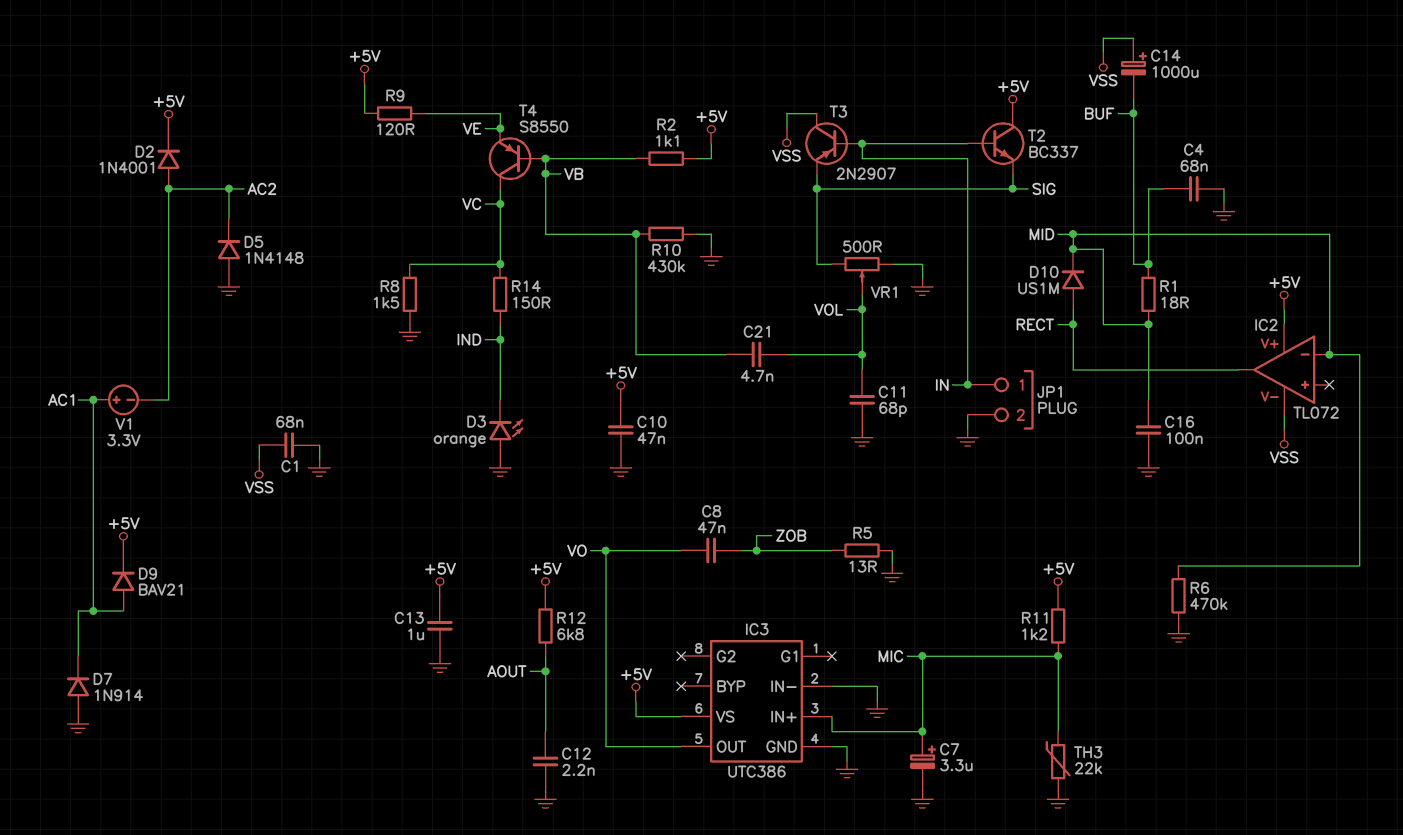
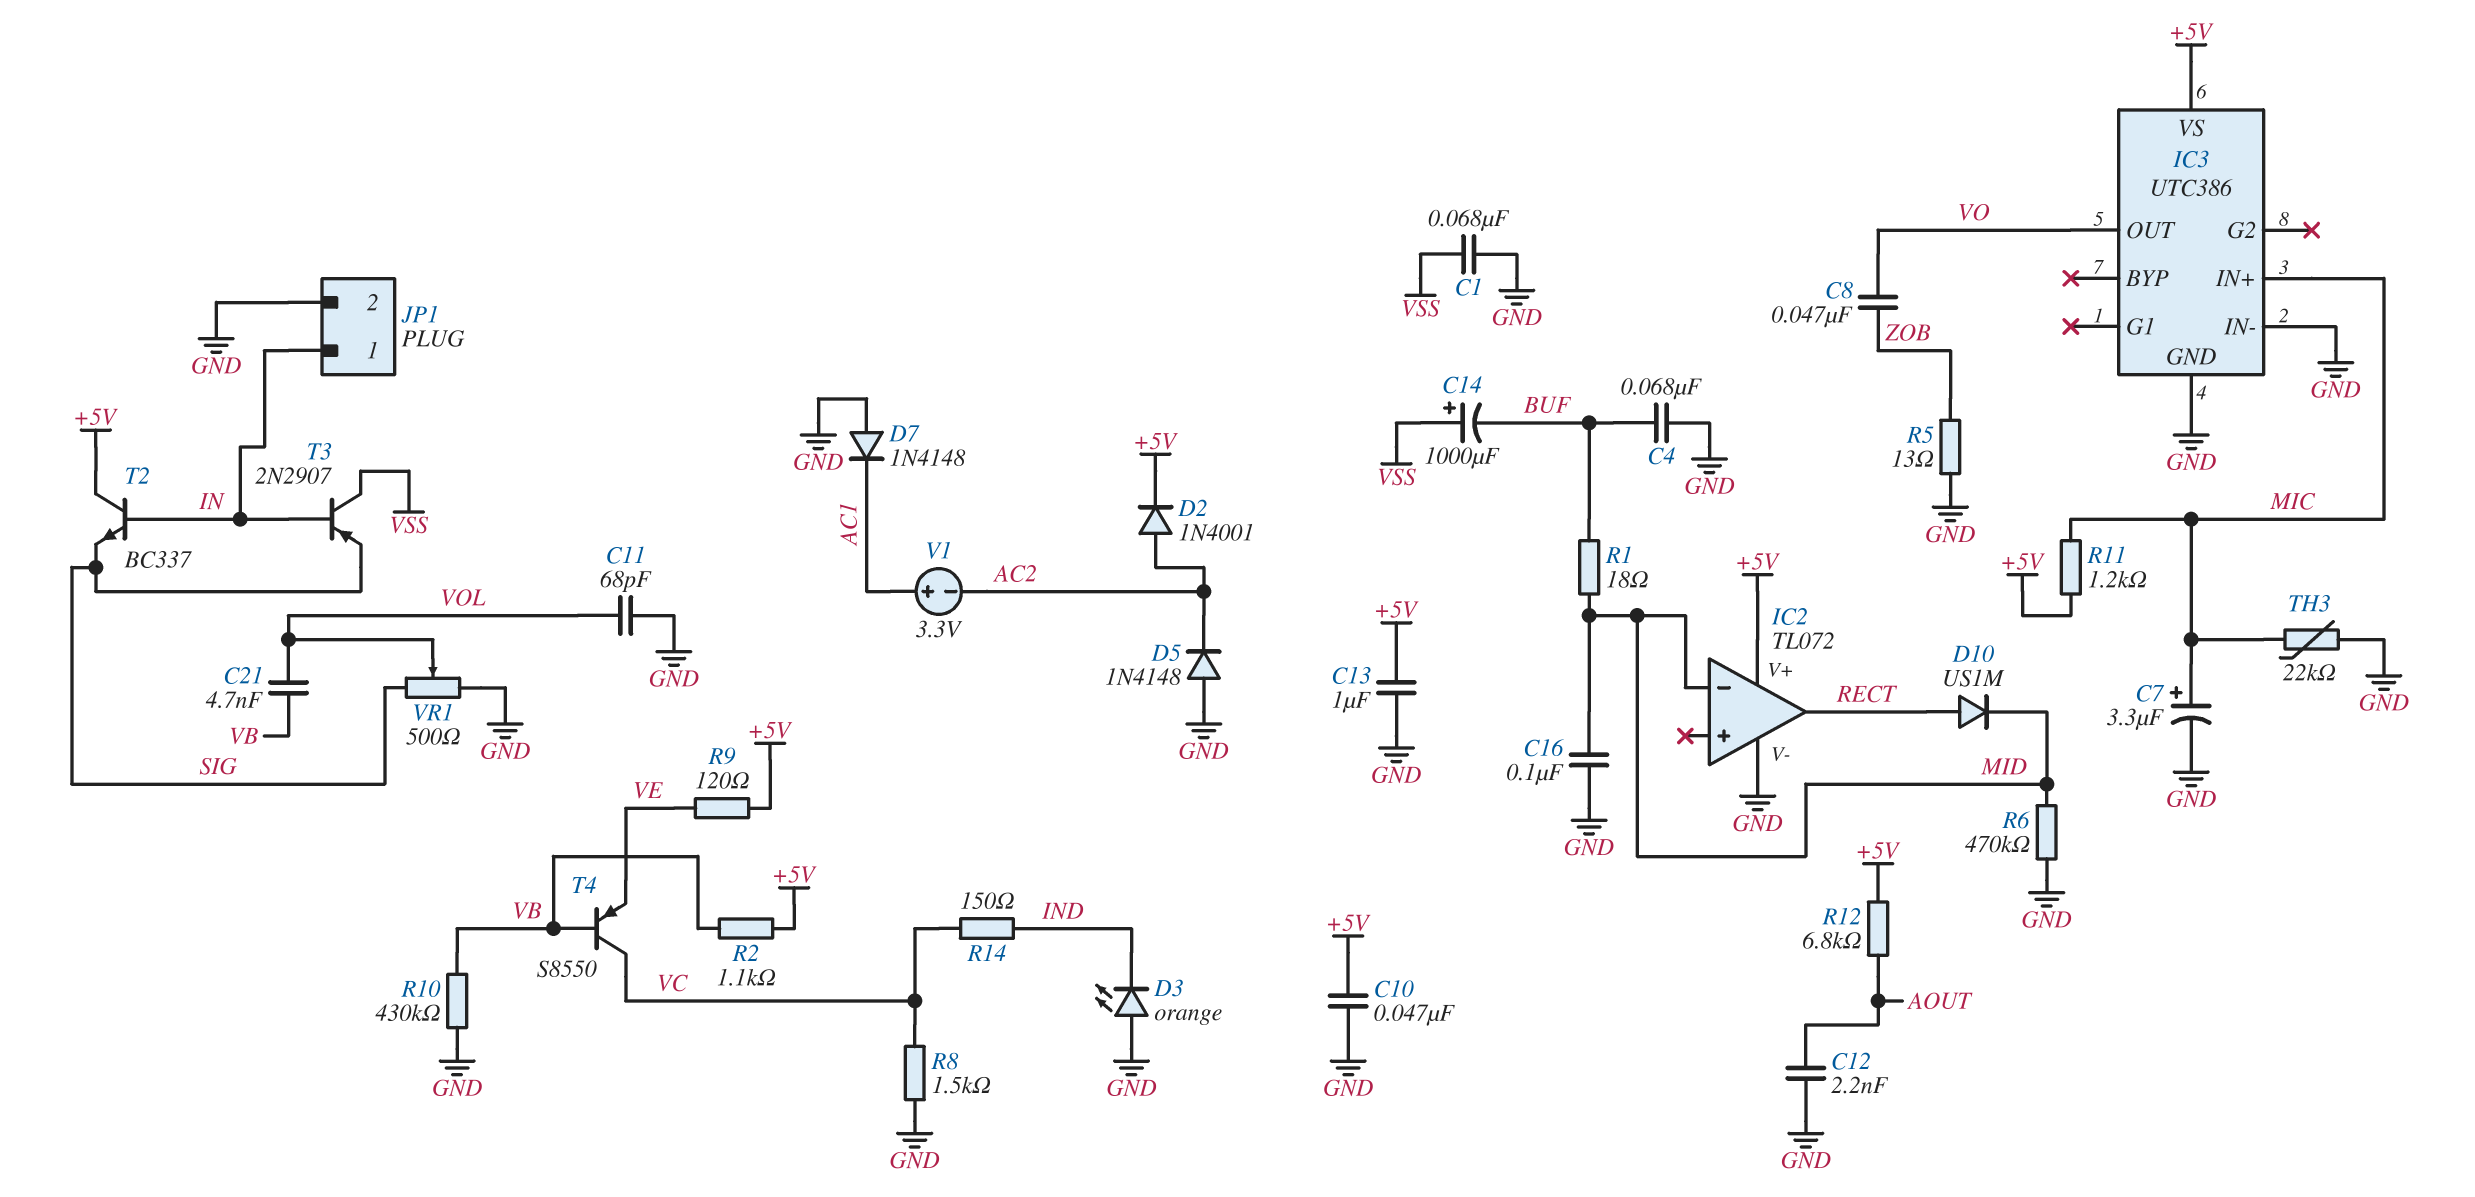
D7: diode 1N914 (A GND, K AC1) -> diode 1N4148 (A GND, K AC1)
D9: diode BAV21 (A AC1, K +5V) -> none
IC2 pin V-: VSS -> GND

